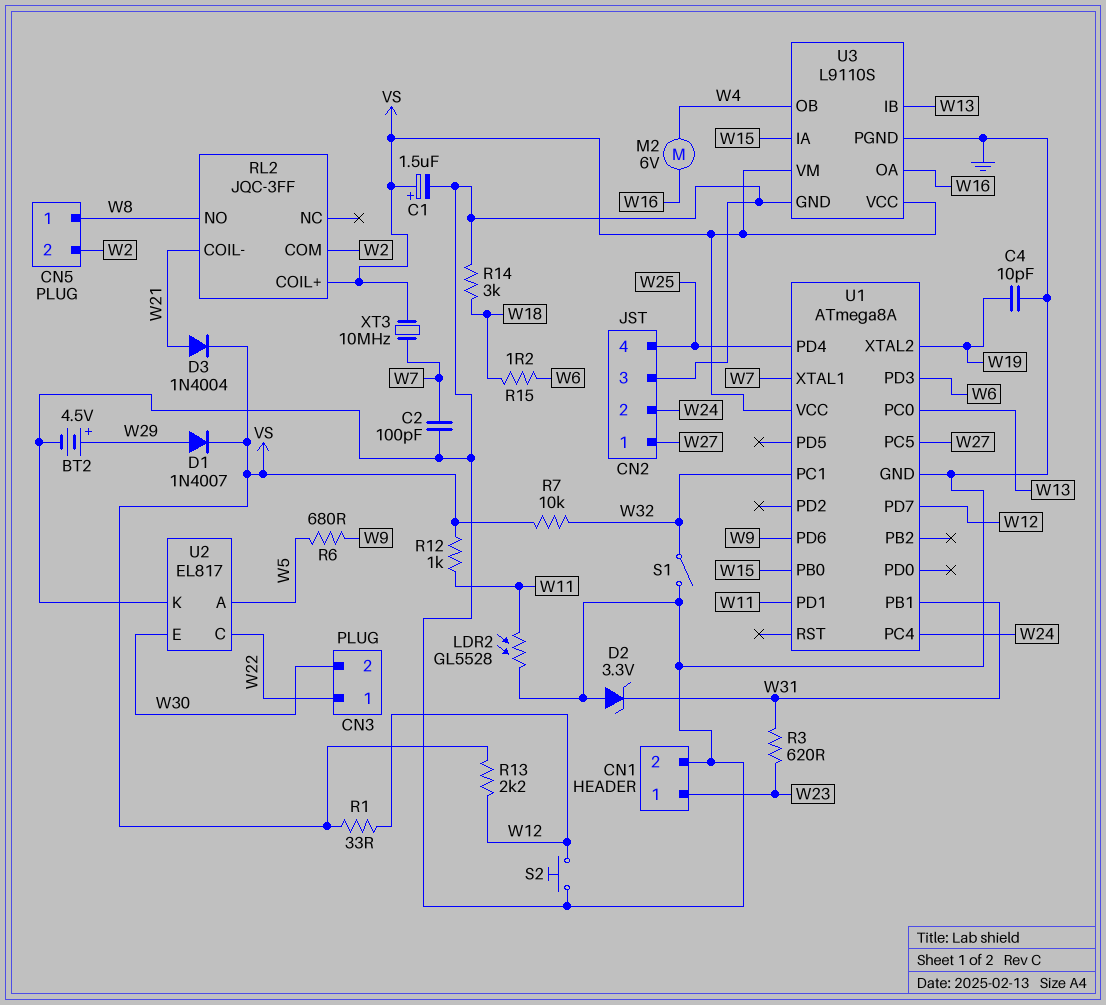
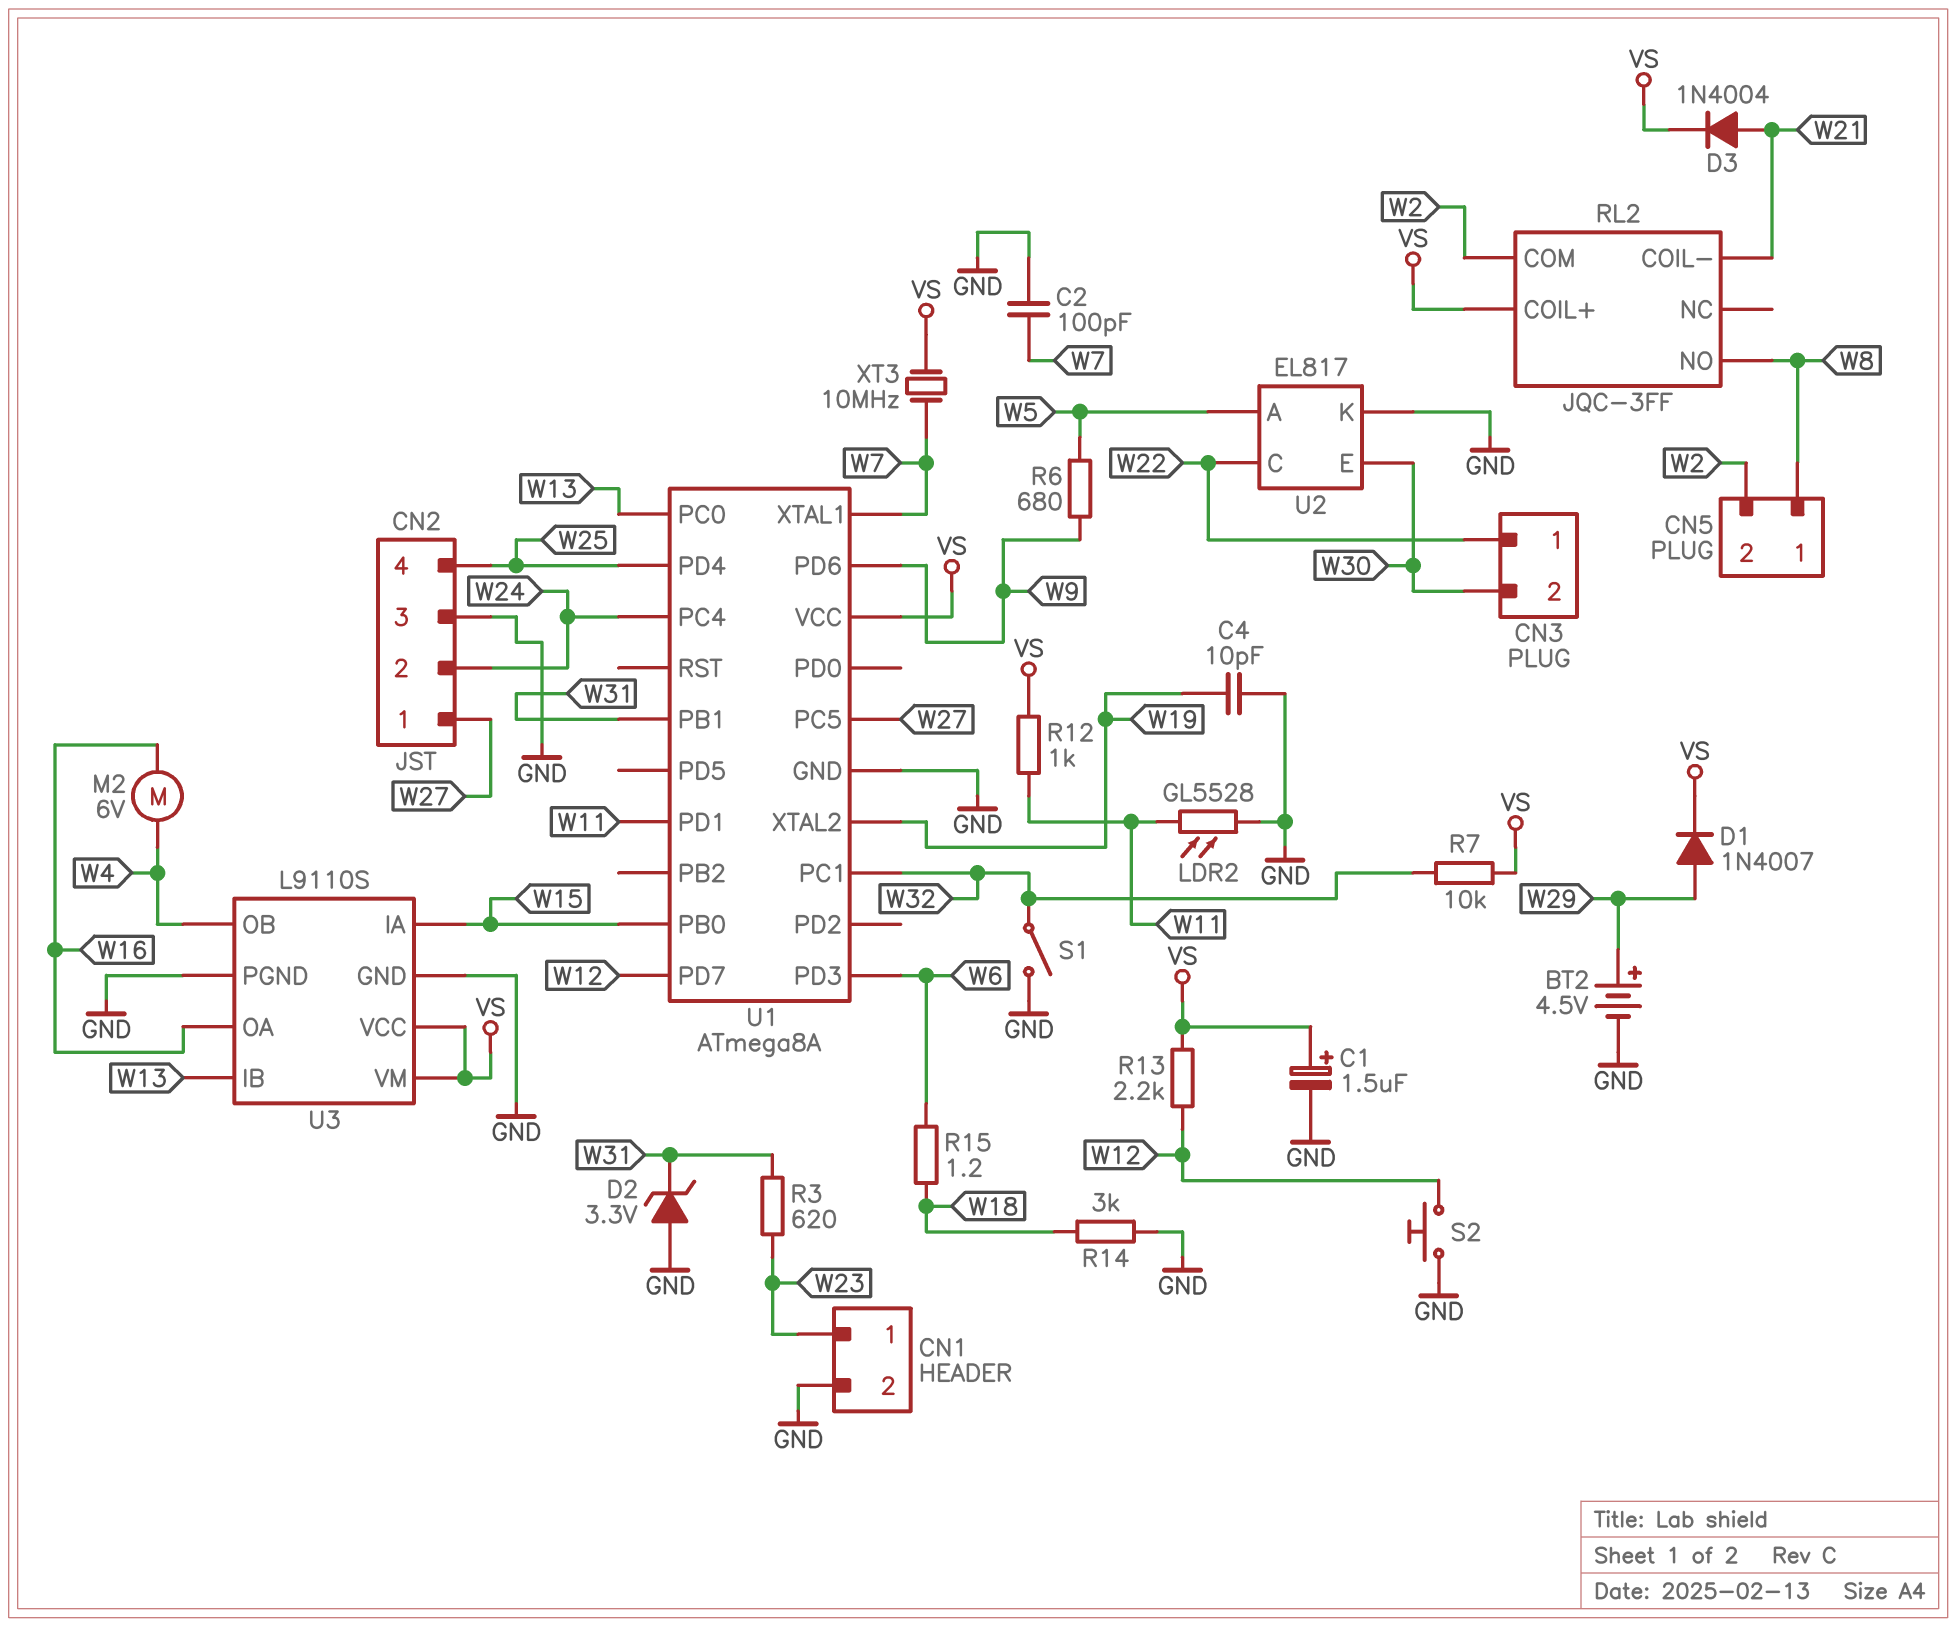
R1: 33 (VS, W12) -> none

